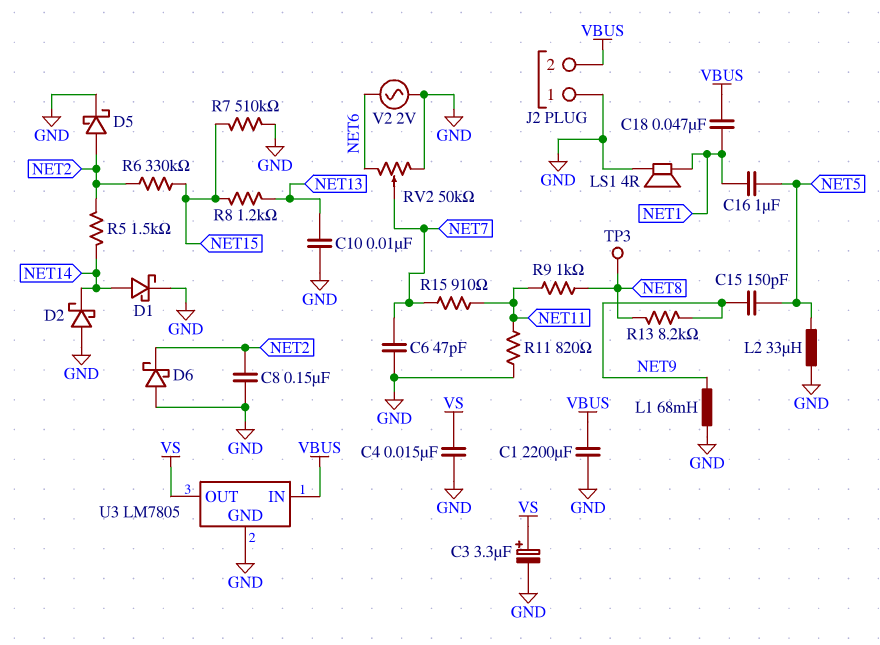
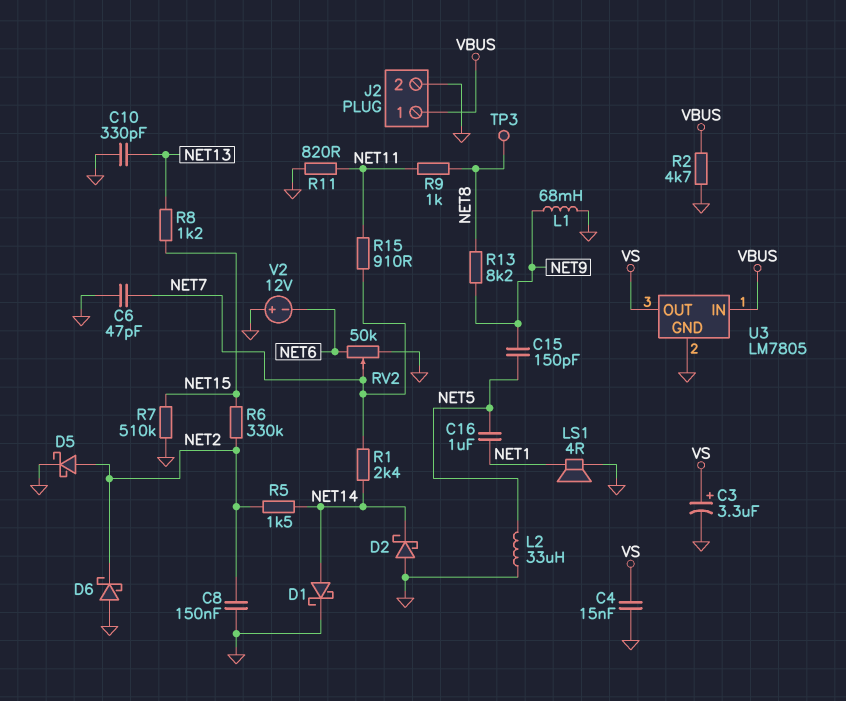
C1: 2200uF (GND, VBUS) -> none
C10: 10nF (GND, NET13) -> 330pF (GND, NET13)
C18: 47nF (NET1, VBUS) -> none
J2 pin 1: GND -> VBUS
J2 pin 2: VBUS -> GND
R1: none -> 2.4k (NET7, NET14)
R2: none -> 4.7k (GND, VBUS)
V2: AC 2V (GND, NET6) -> 12V (plus GND, minus NET6)

